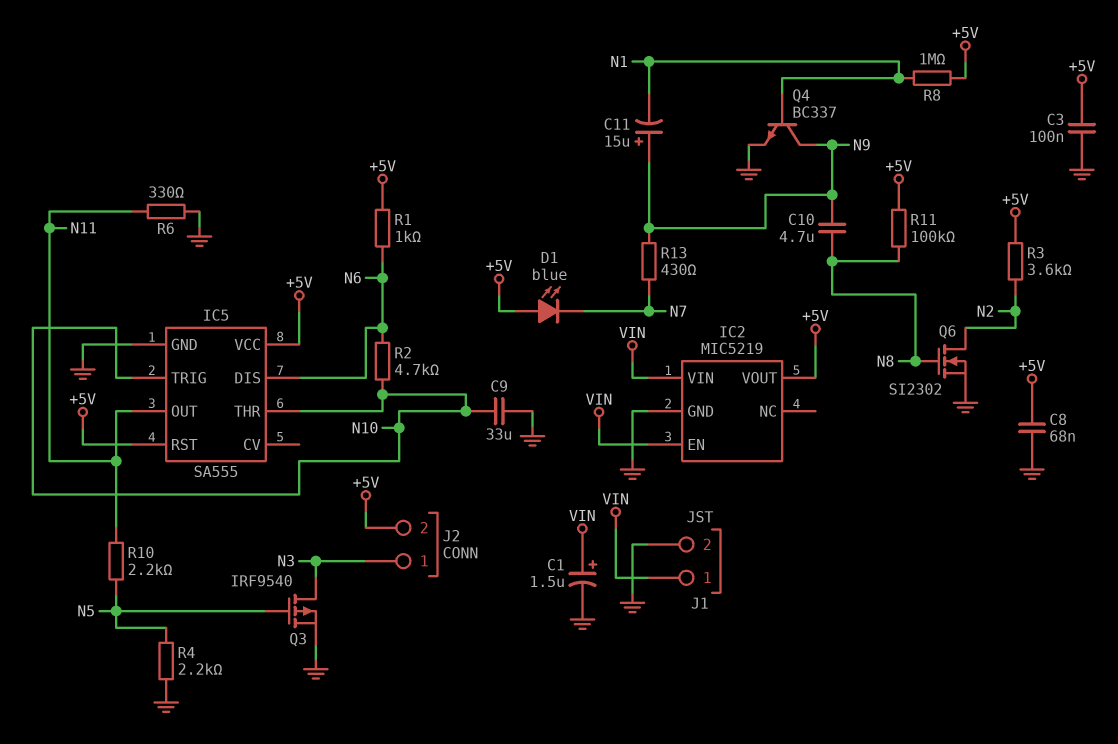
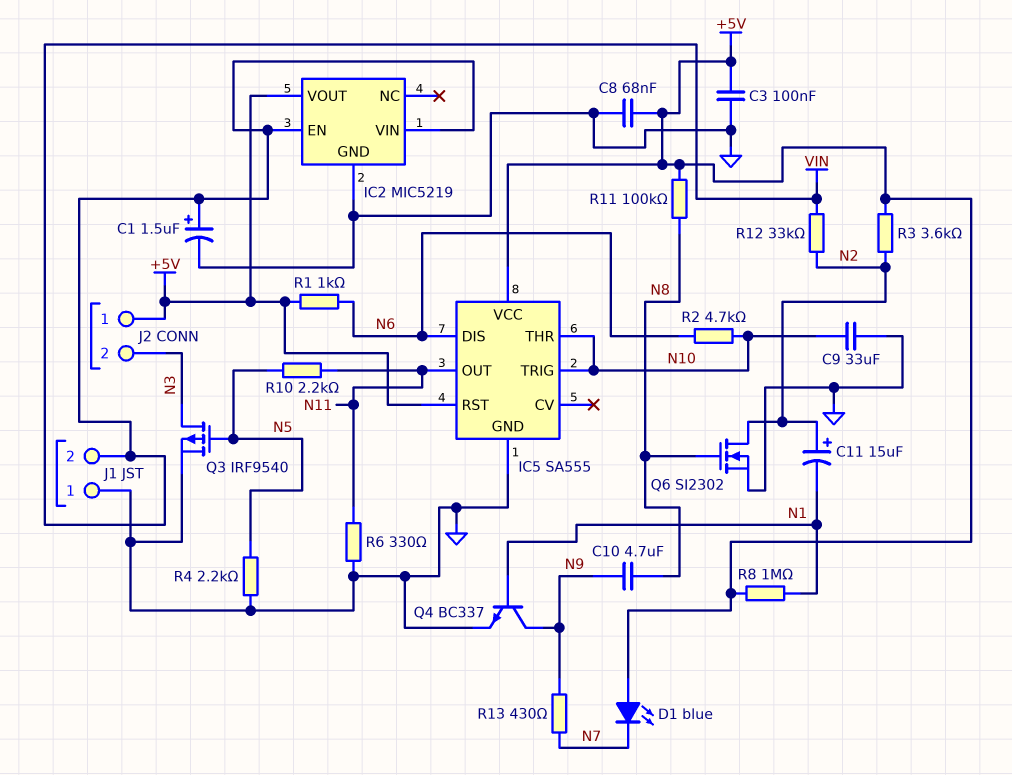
C11: 15uF (plus N9, minus N1) -> 15uF (plus N2, minus N1)
J1 pin 1: VIN -> GND
J1 pin 2: GND -> VIN
J2 pin 1: N3 -> +5V
J2 pin 2: +5V -> N3
R12: none -> 33k (N2, VIN)

